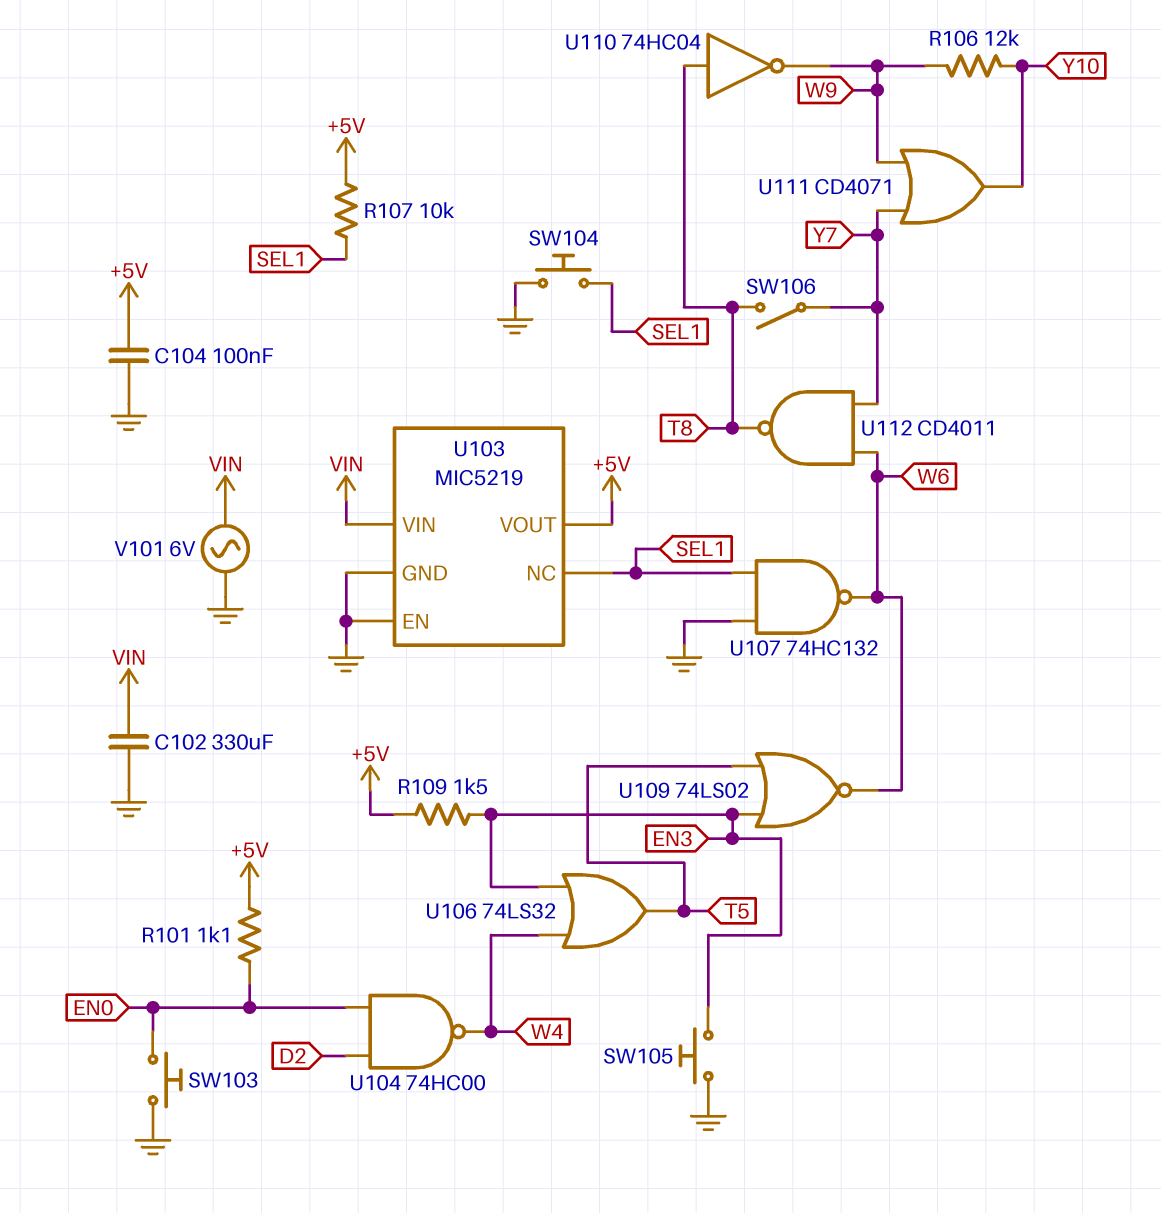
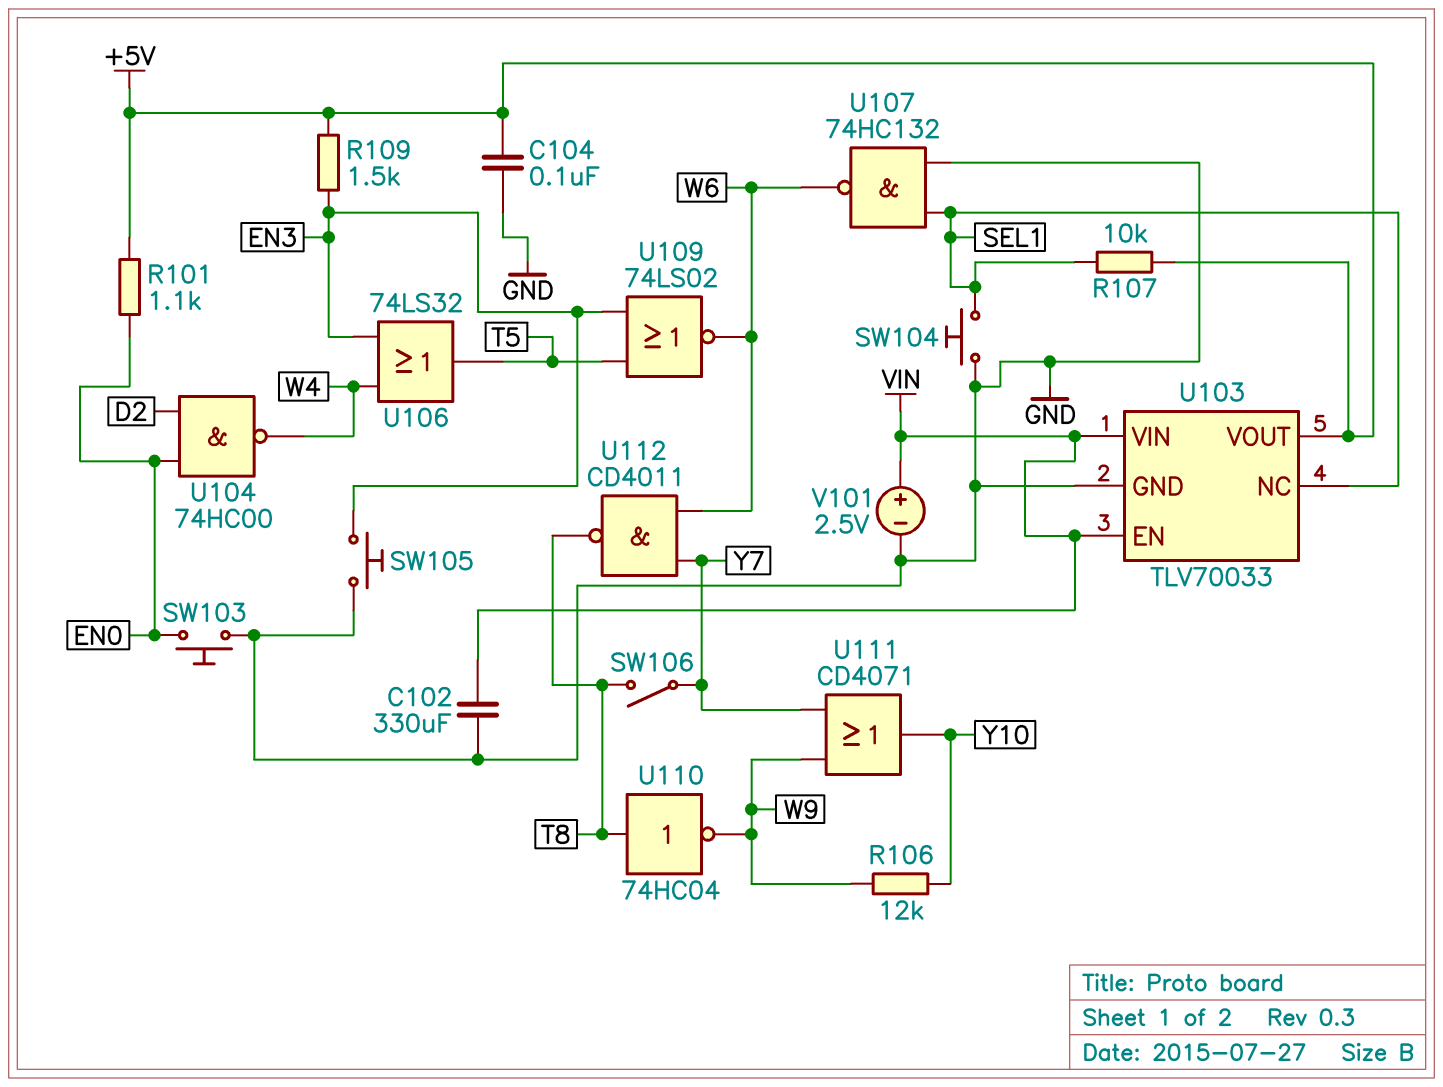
U103: MIC5219 -> TLV70033
U103 pin EN: GND -> VIN
V101: AC 6V (GND, VIN) -> 2.5V (plus VIN, minus GND)

